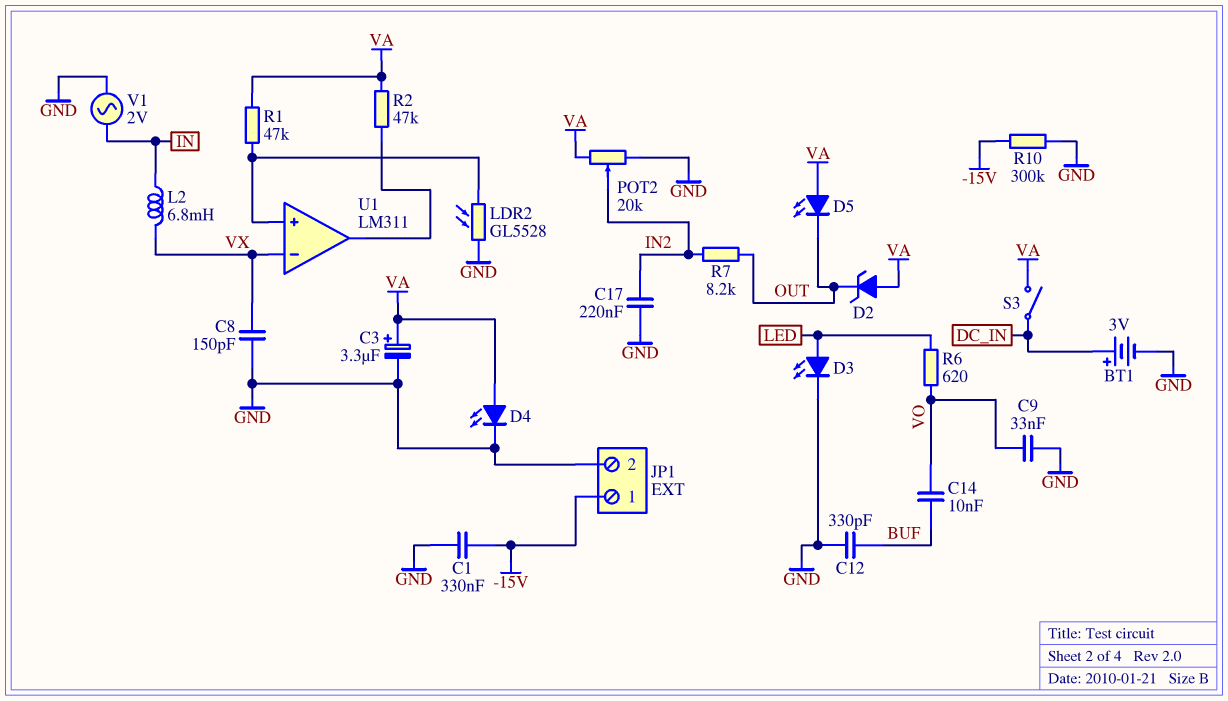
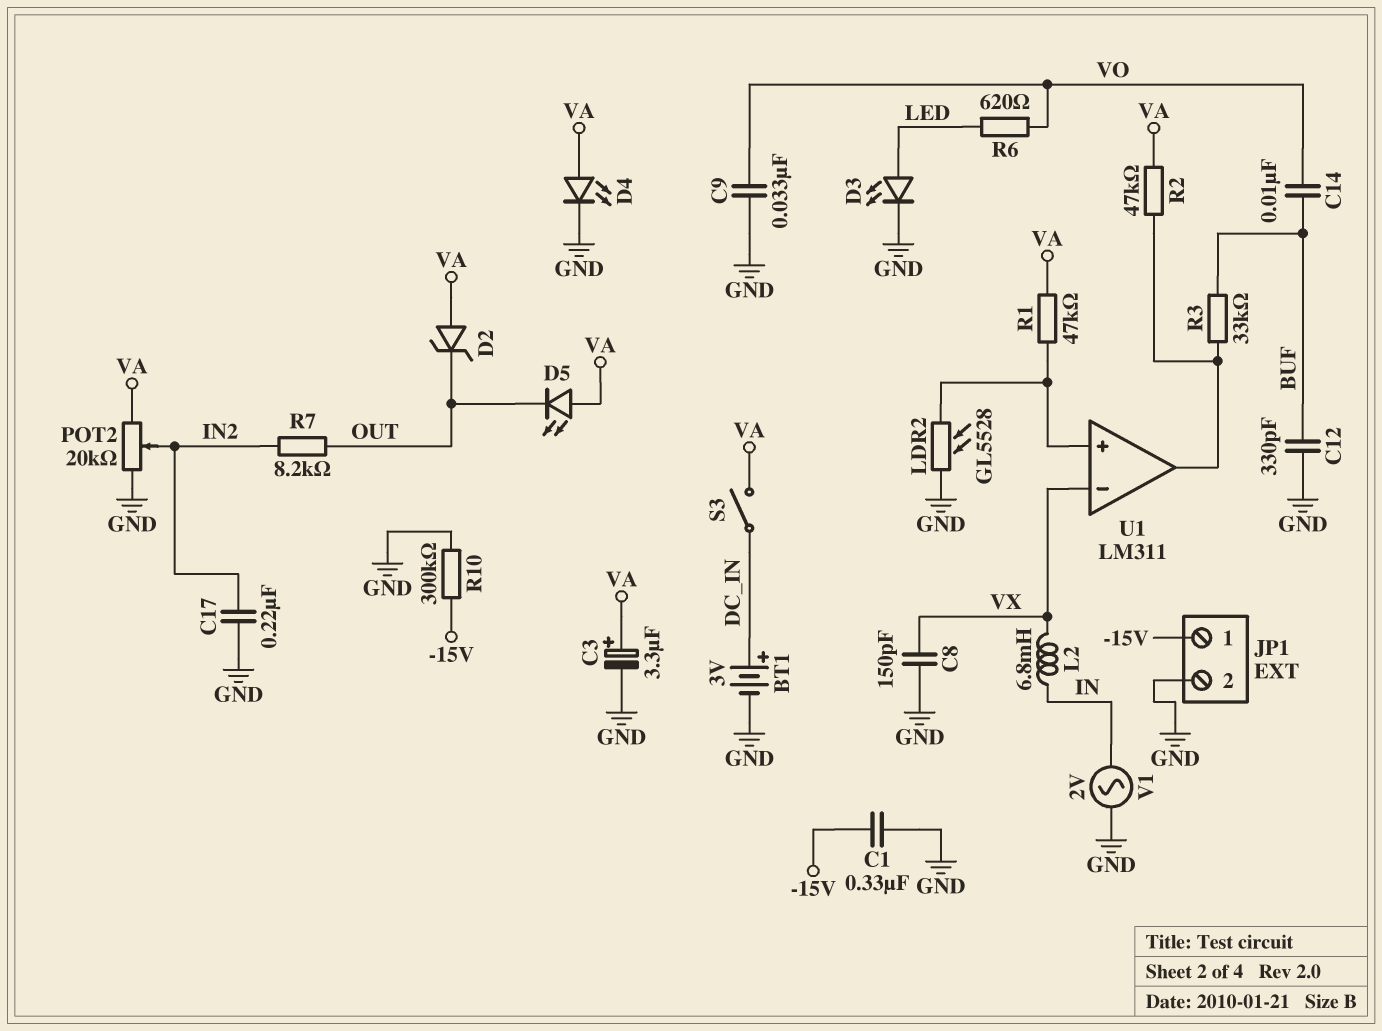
R3: none -> 33k (BUF, U1/out)

